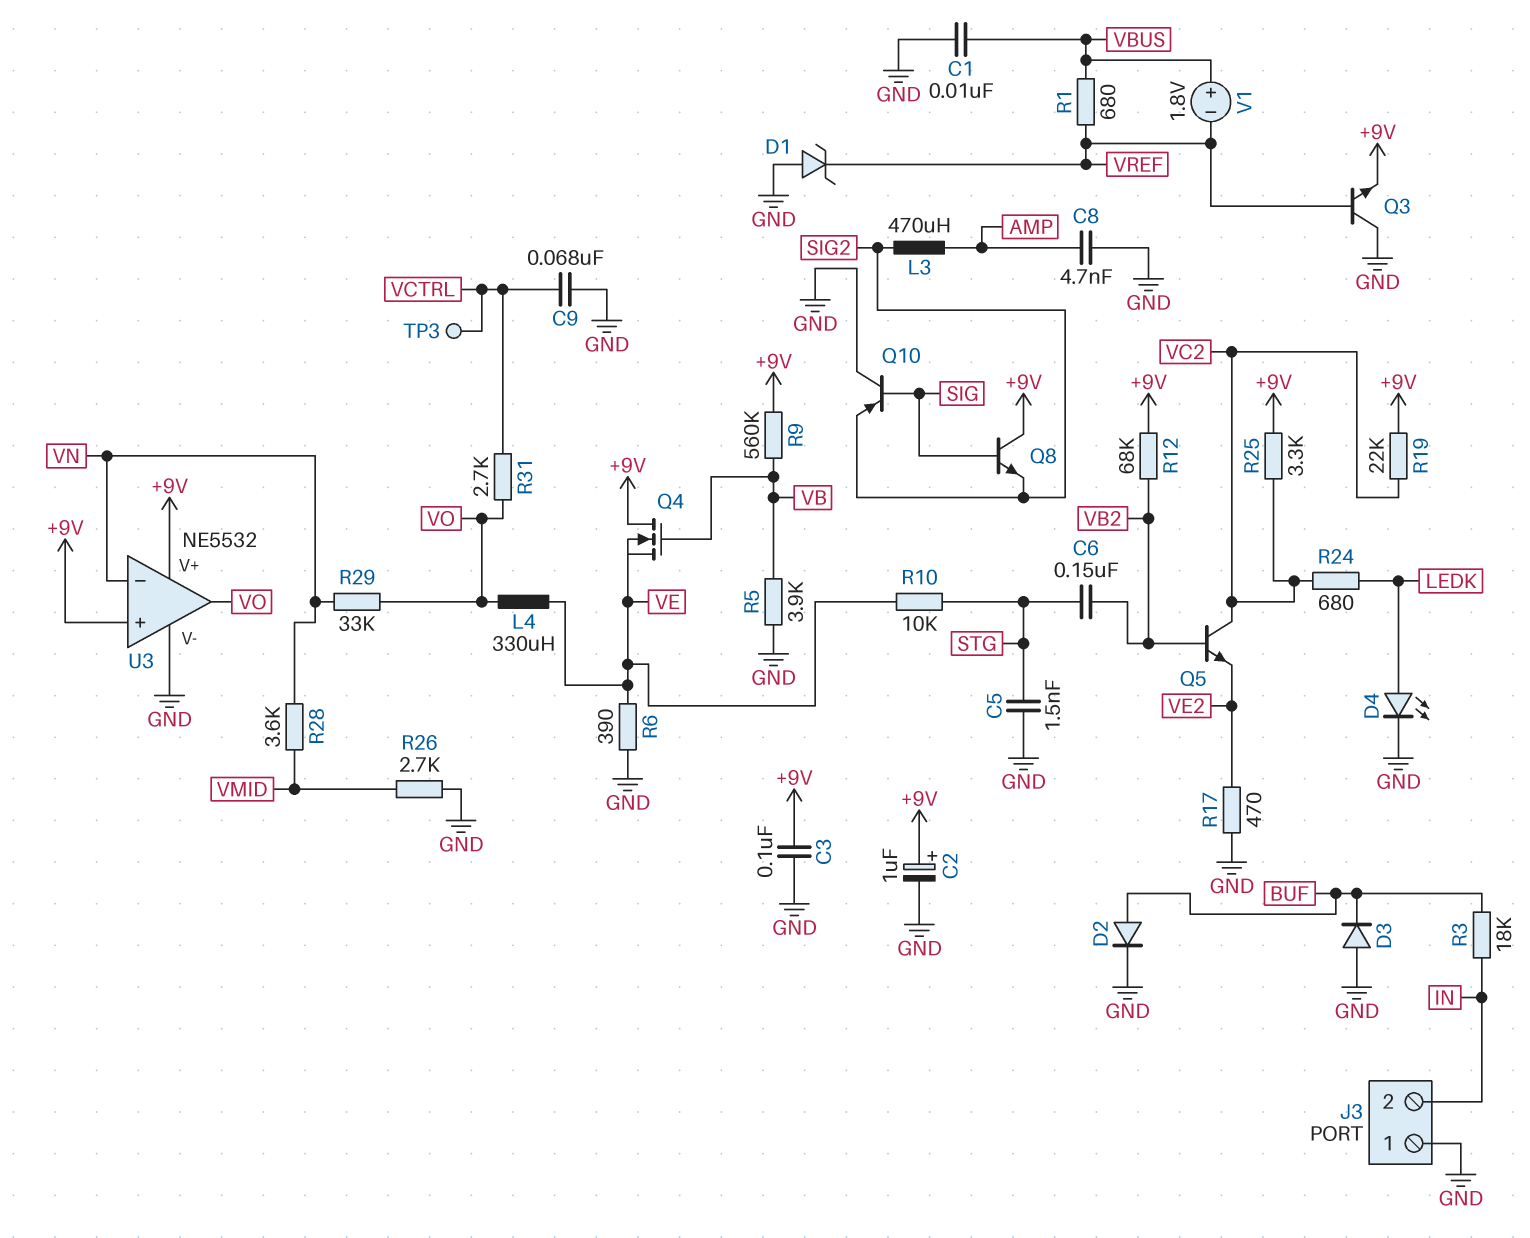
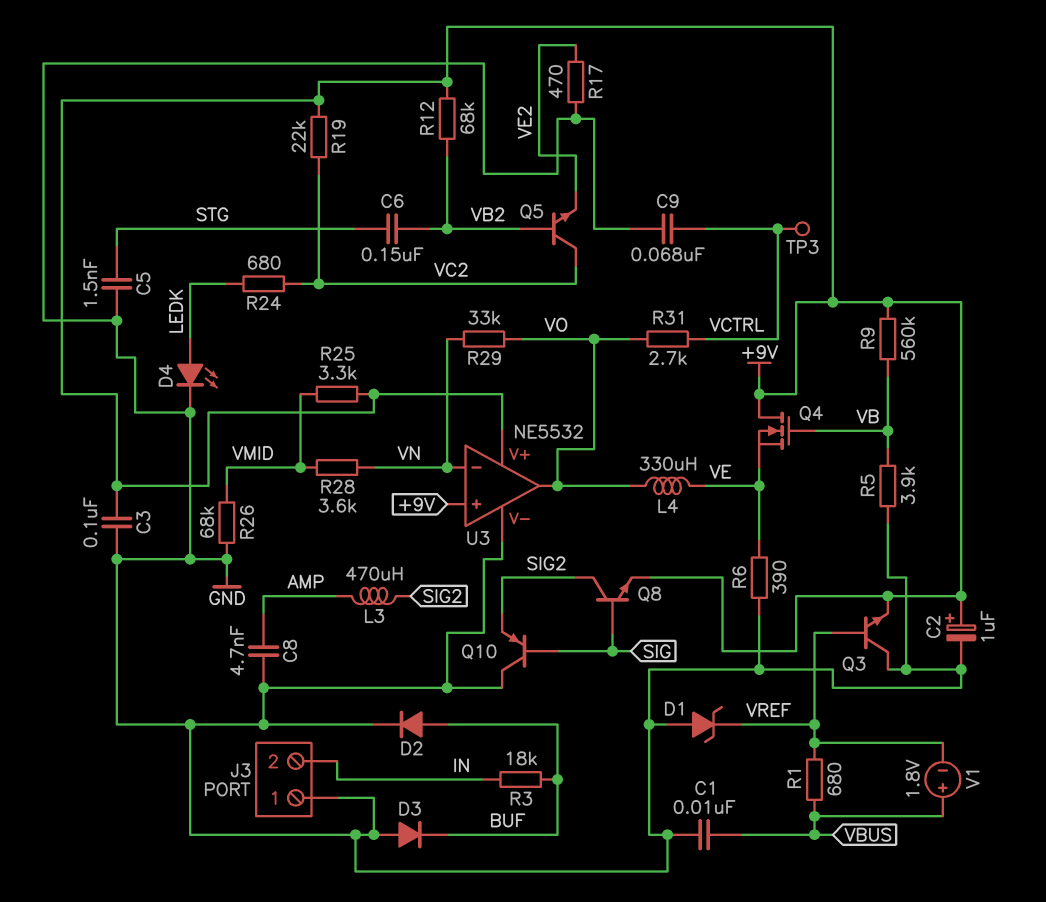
Q8: NPN (B SIG, C +9V, E SIG2) -> NPN (B SIG, C SIG2, E +9V)
R10: 10k (STG, VE) -> none
R25: 3.3k (+9V, VC2) -> 3.3k (+9V, VMID)
R26: 2.7k (GND, VMID) -> 68k (GND, VMID)

